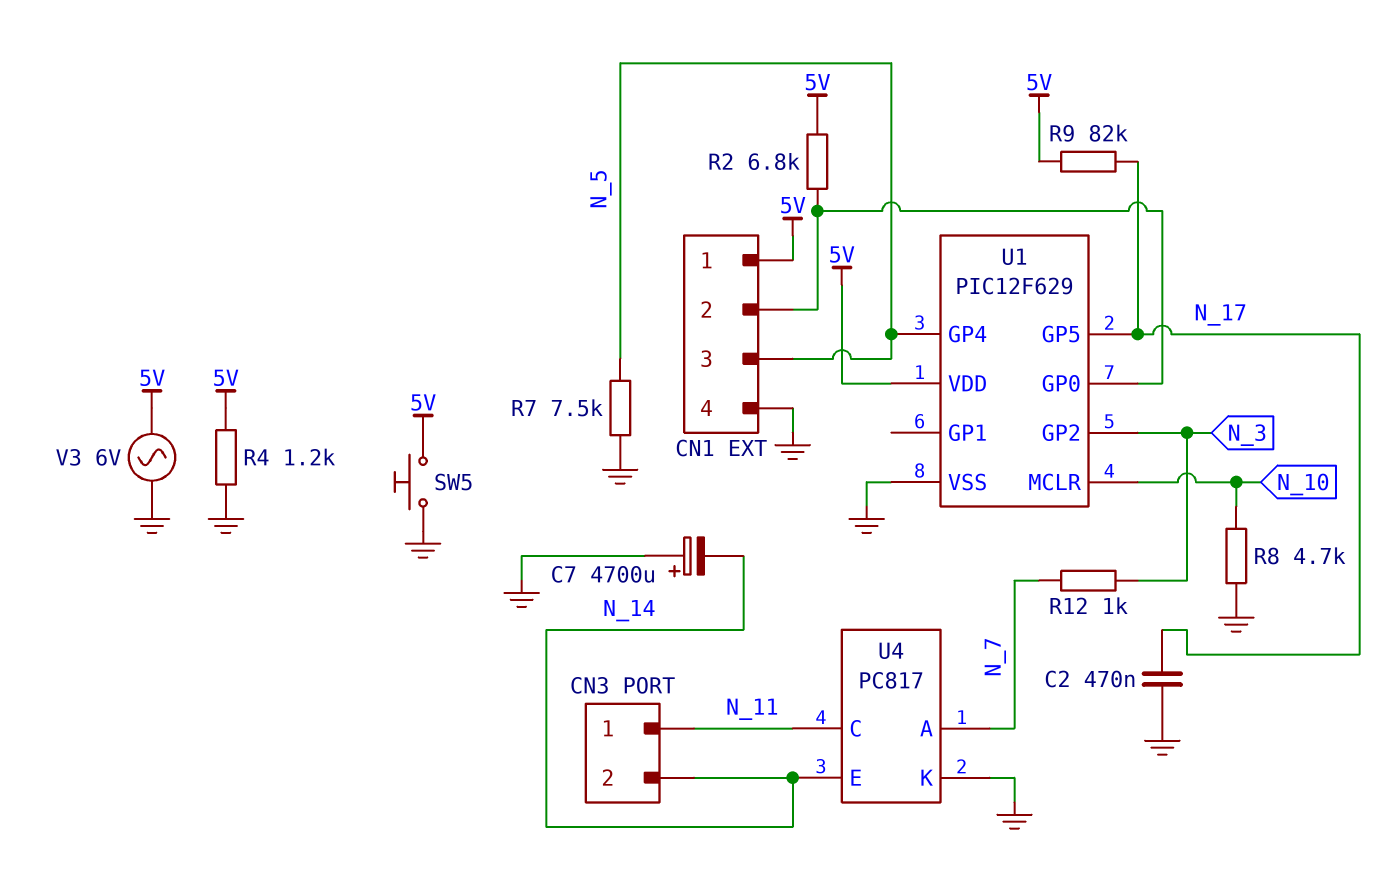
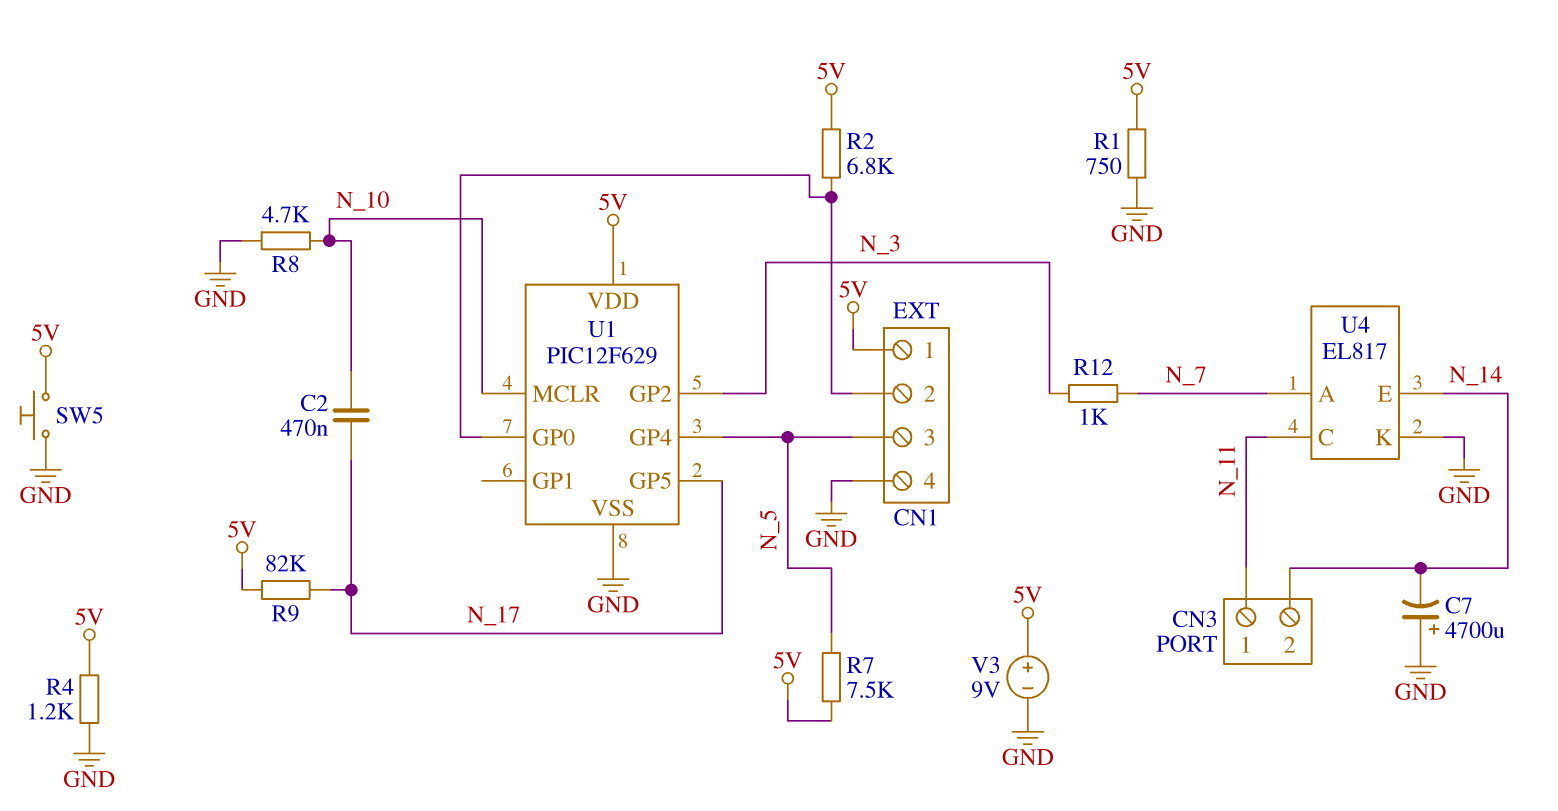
C2: 470nF (GND, N_17) -> 470nF (N_10, N_17)
R1: none -> 750 (5V, GND)
R7: 7.5k (GND, N_5) -> 7.5k (5V, N_5)
U4: PC817 -> EL817
V3: AC 6V (5V, GND) -> 9V (plus 5V, minus GND)

